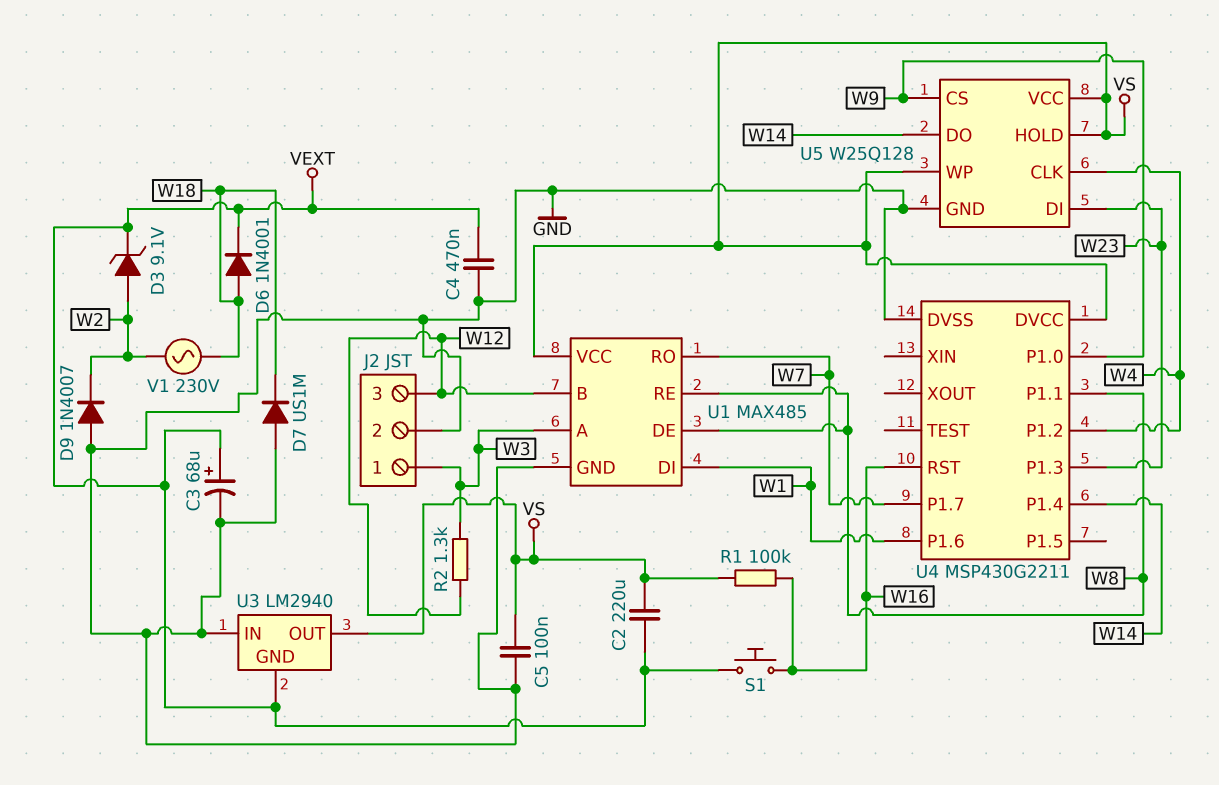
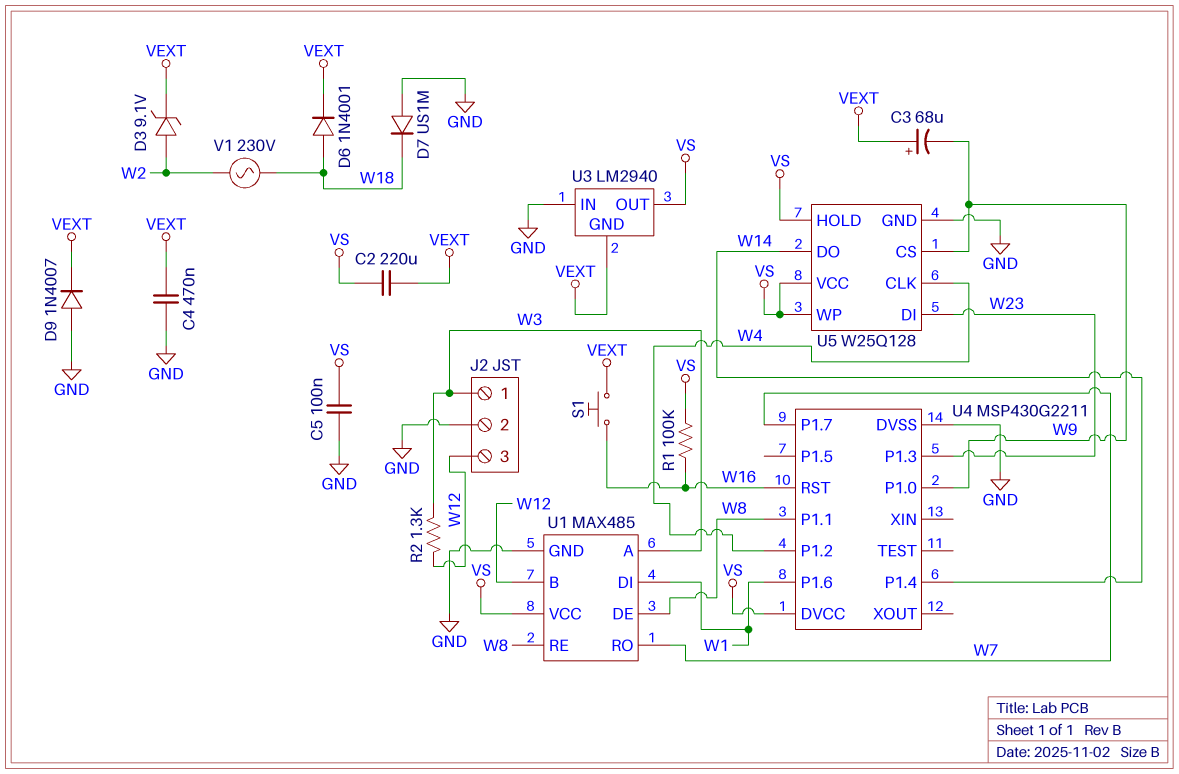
C3: 68uF (plus VEXT, minus GND) -> 68uF (plus VEXT, minus W9)
D9: diode 1N4007 (A GND, K W2) -> diode 1N4007 (A GND, K VEXT)

